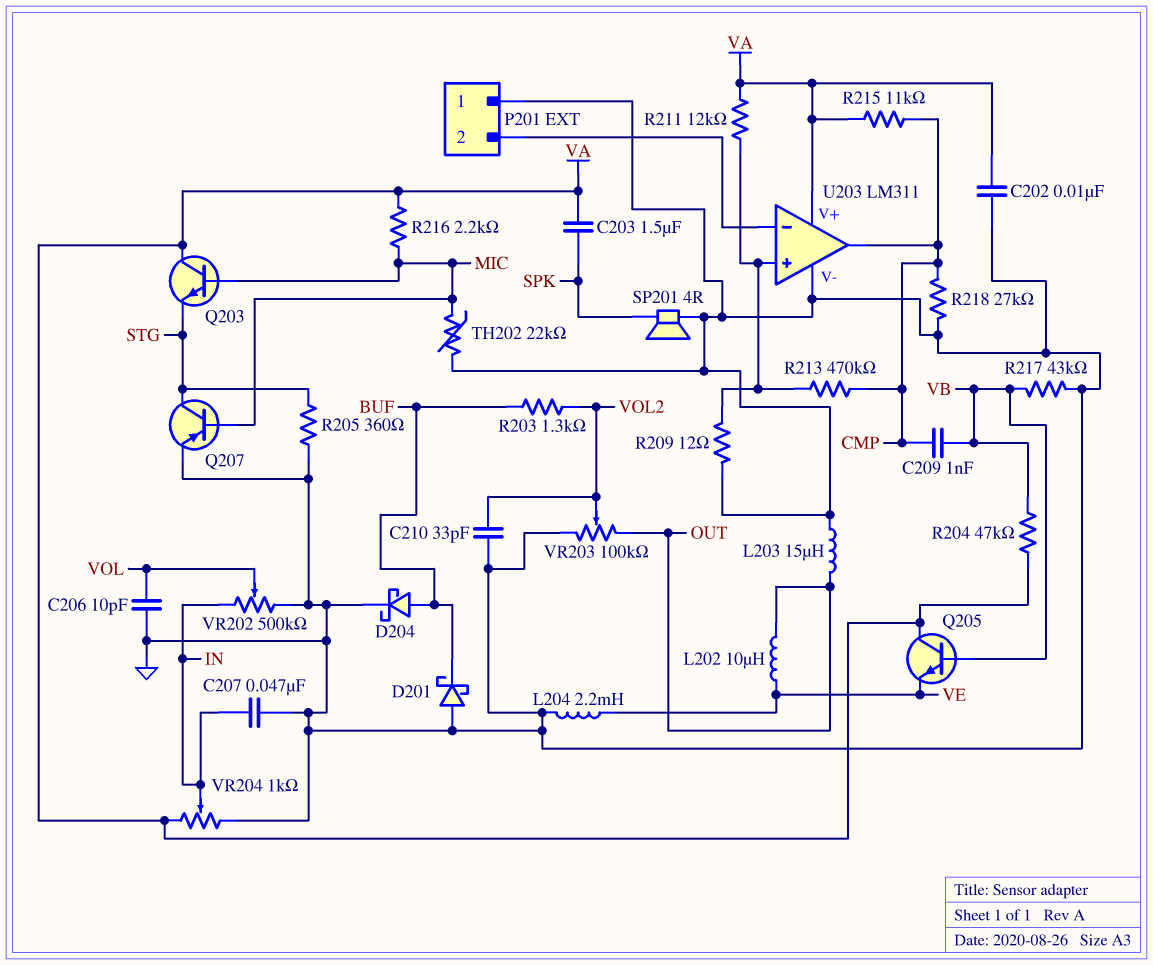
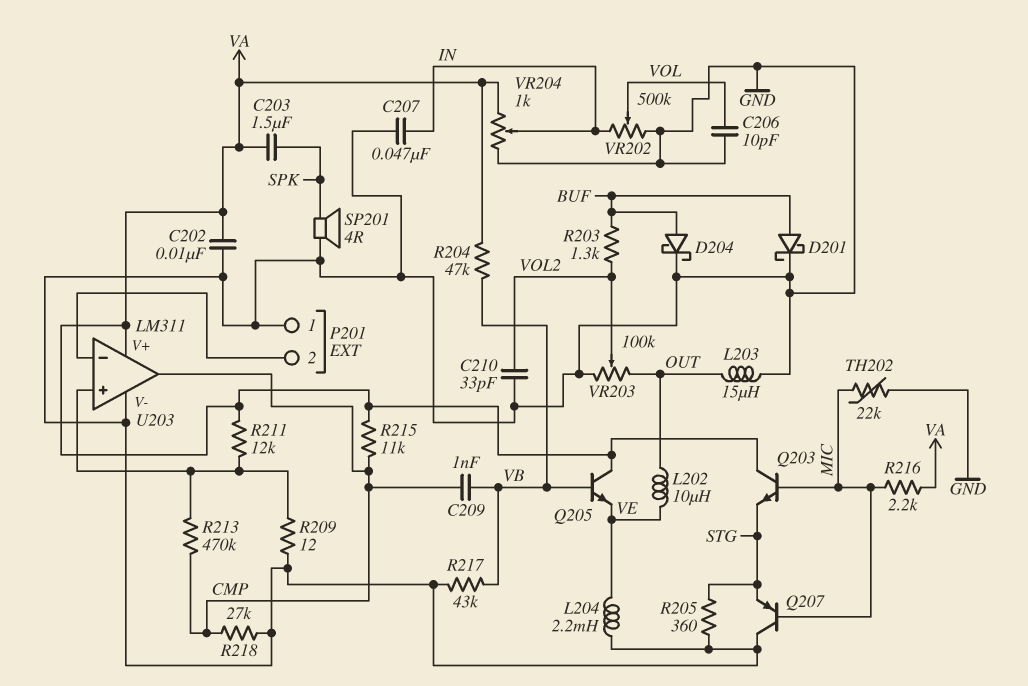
D201: schottky (A GND, K BUF) -> schottky (A BUF, K GND)
Q207: PNP (B MIC, C STG, E GND) -> PNP (B MIC, C GND, E STG)

